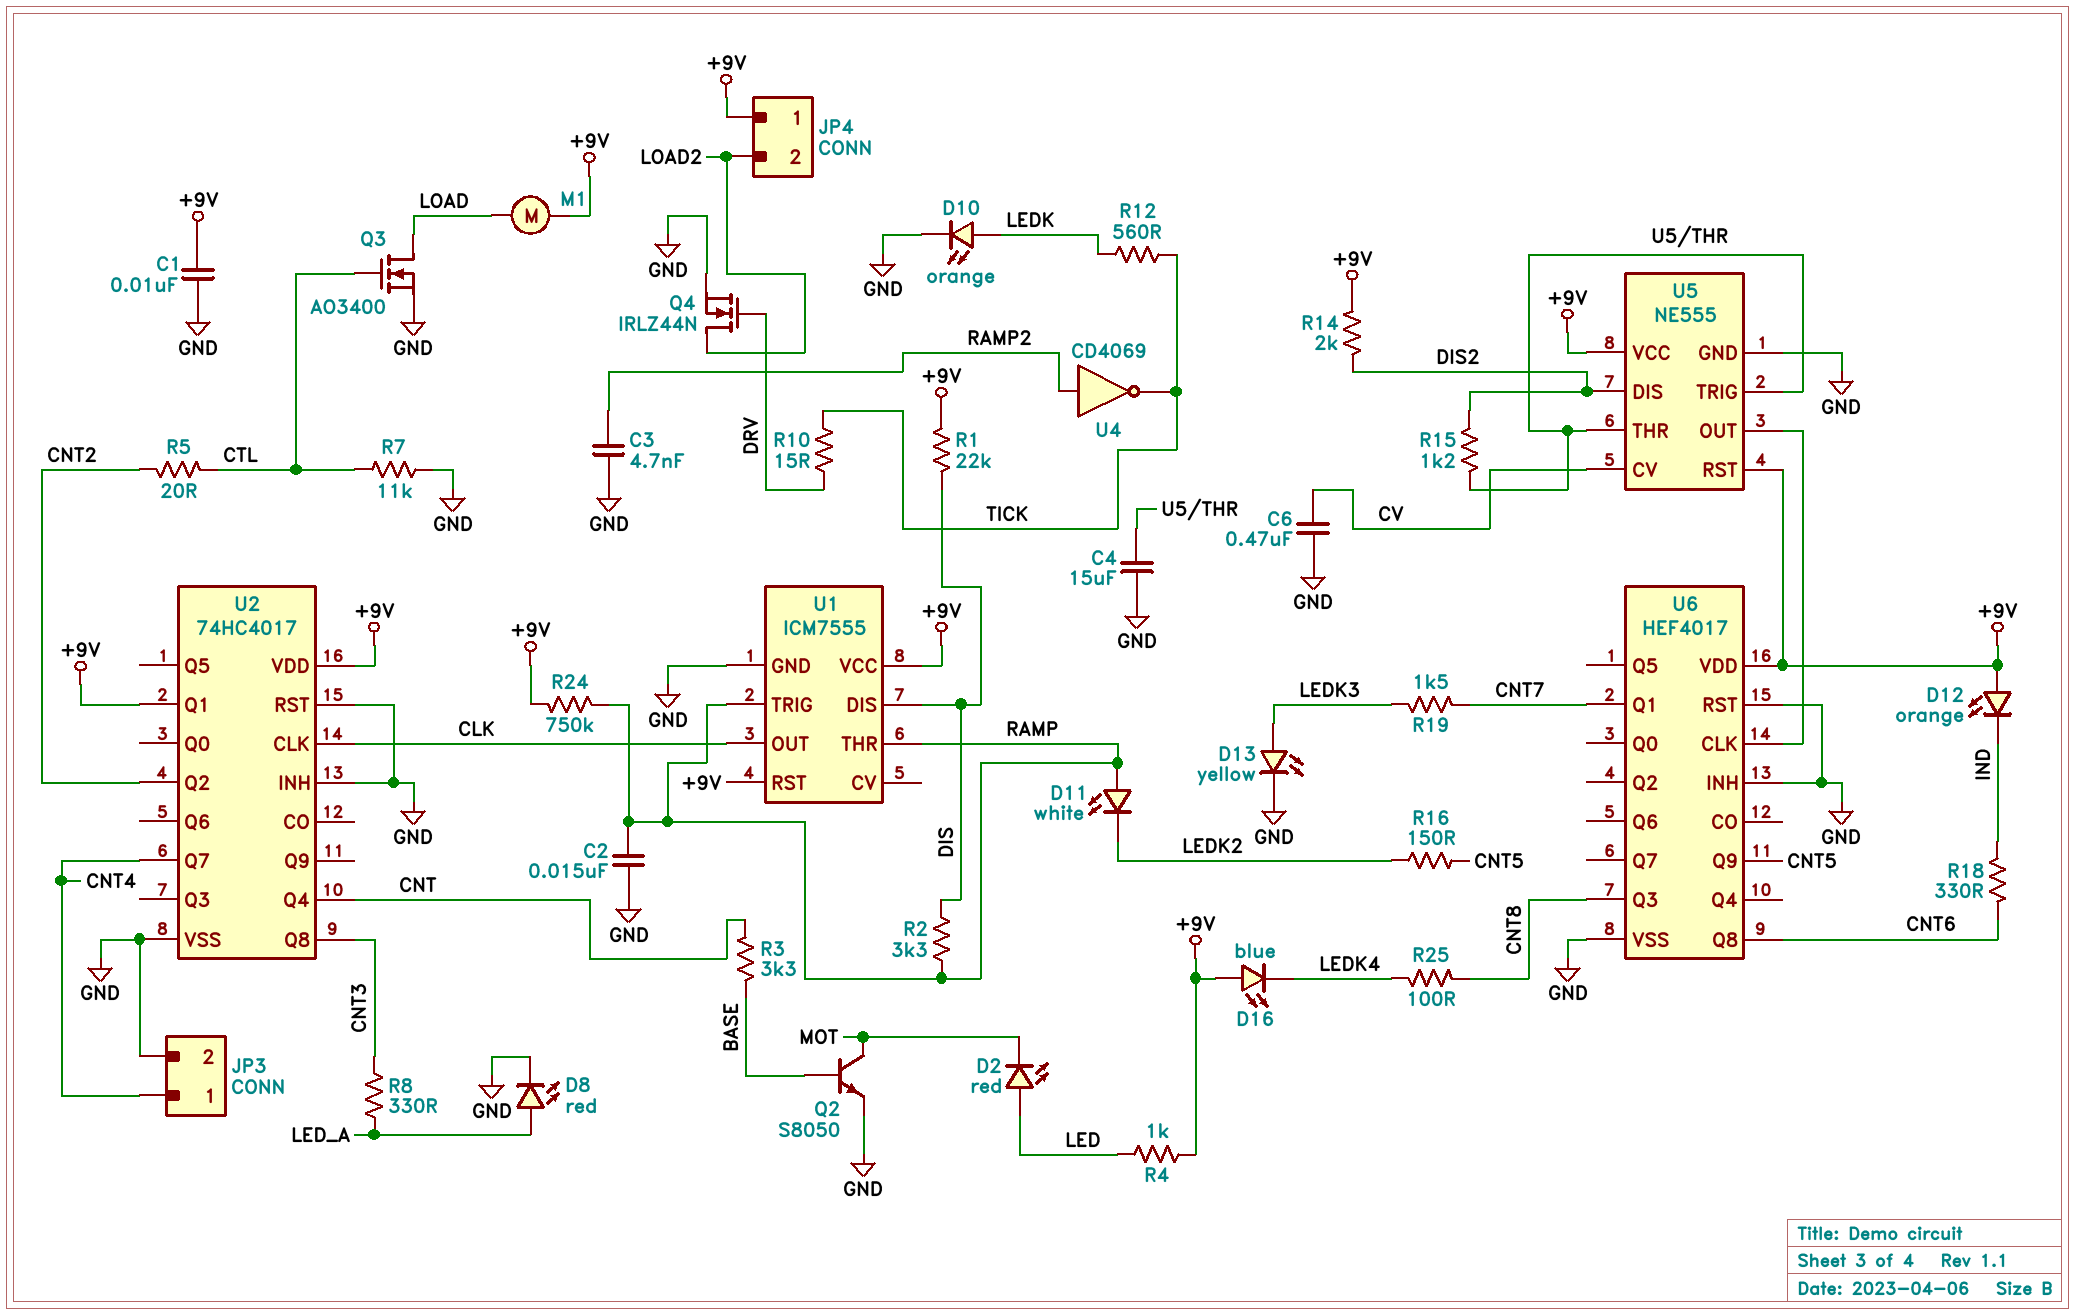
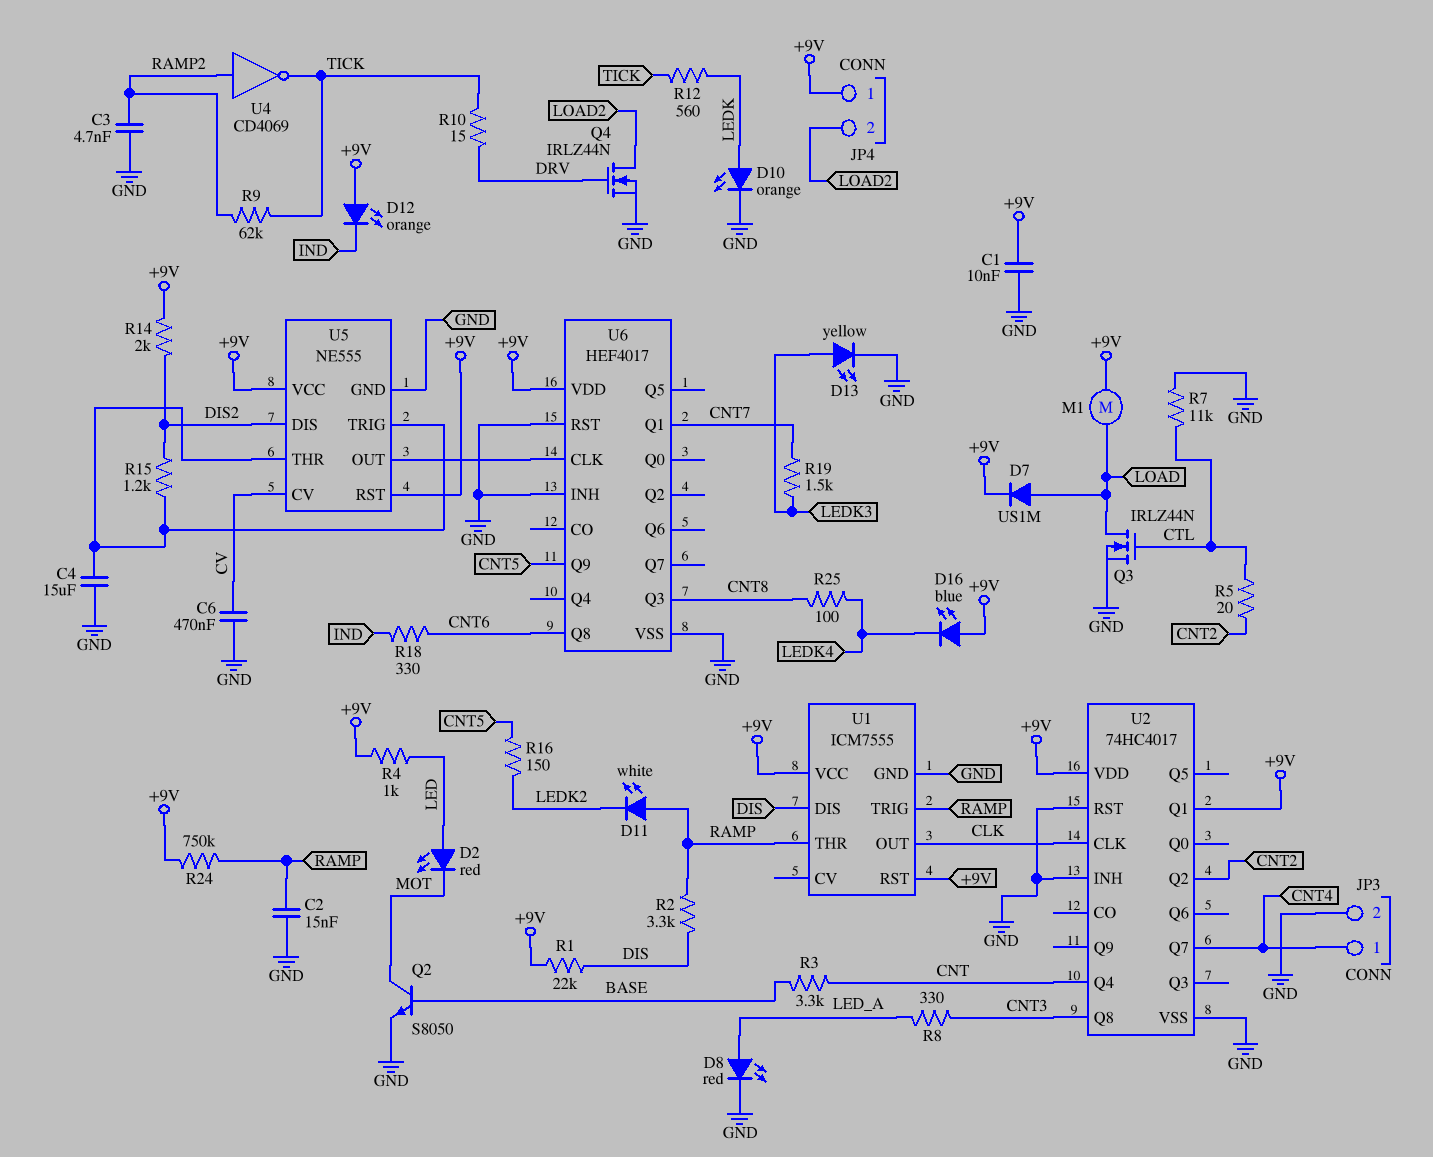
D7: none -> diode US1M (A LOAD, K +9V)
Q3: NMOS AO3400 (G CTL, D LOAD, S GND) -> NMOS IRLZ44N (G CTL, D LOAD, S GND)
R9: none -> 62k (RAMP2, TICK)

